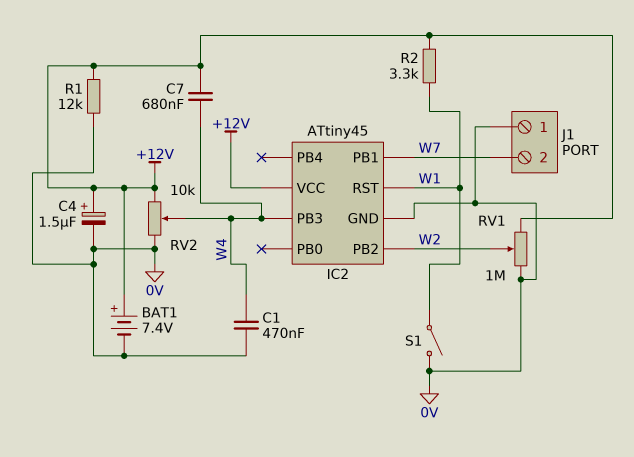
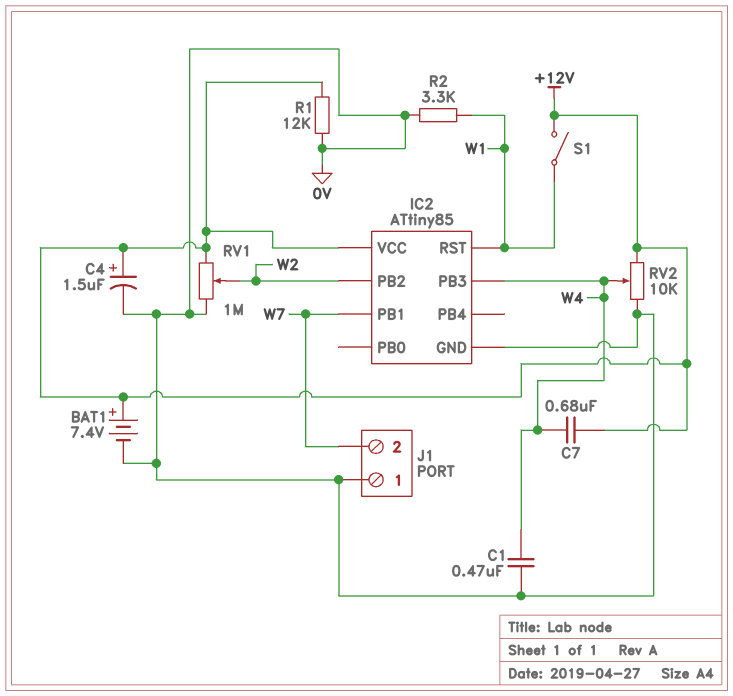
IC2: ATtiny45 -> ATtiny85
R2: 3.3k (+12V, W1) -> 3.3k (0V, W1)
S1: switch (0V, W1) -> switch (+12V, W1)

